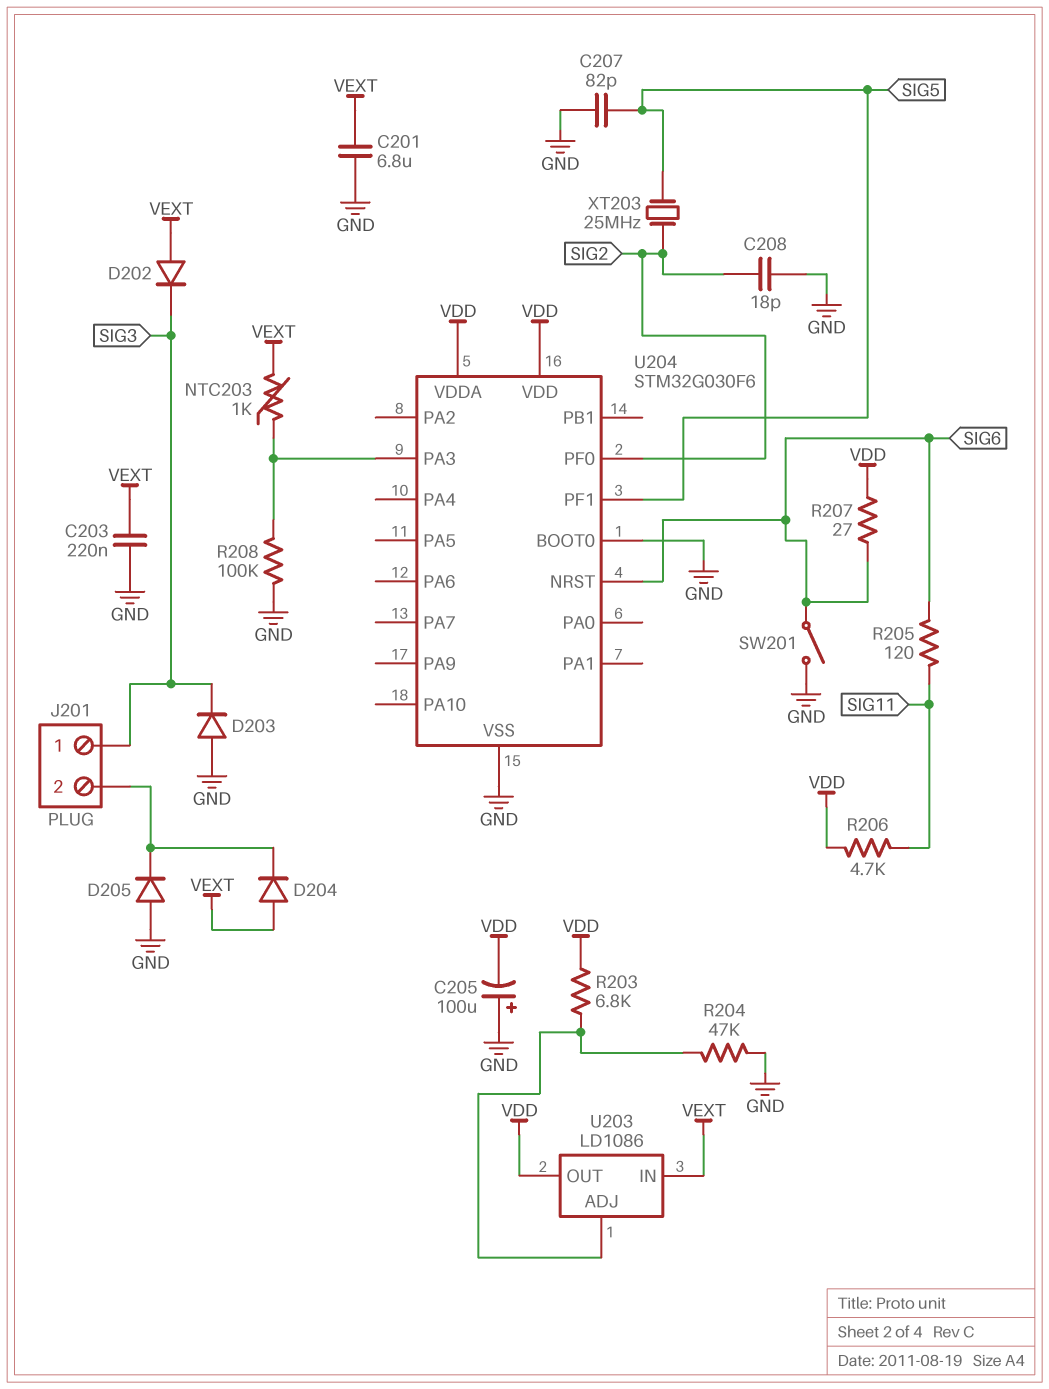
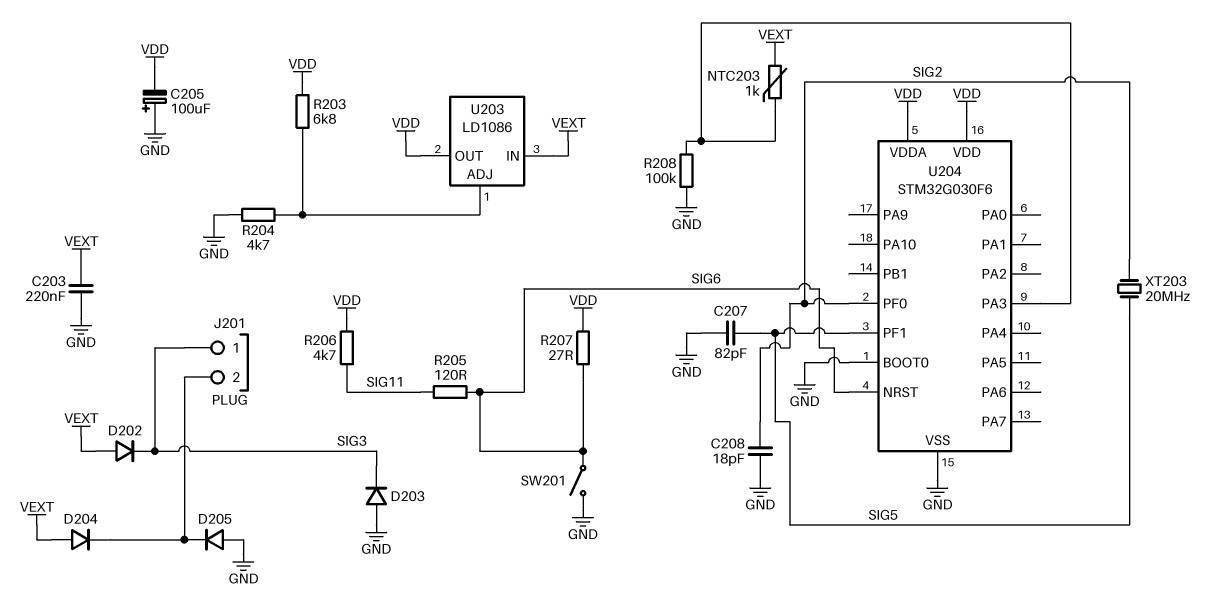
C201: 6.8uF (GND, VEXT) -> none
R204: 47k (GND, U203/ADJ) -> 4.7k (GND, U203/ADJ)
XT203: 25MHz (SIG2, SIG5) -> 20MHz (SIG2, SIG5)

